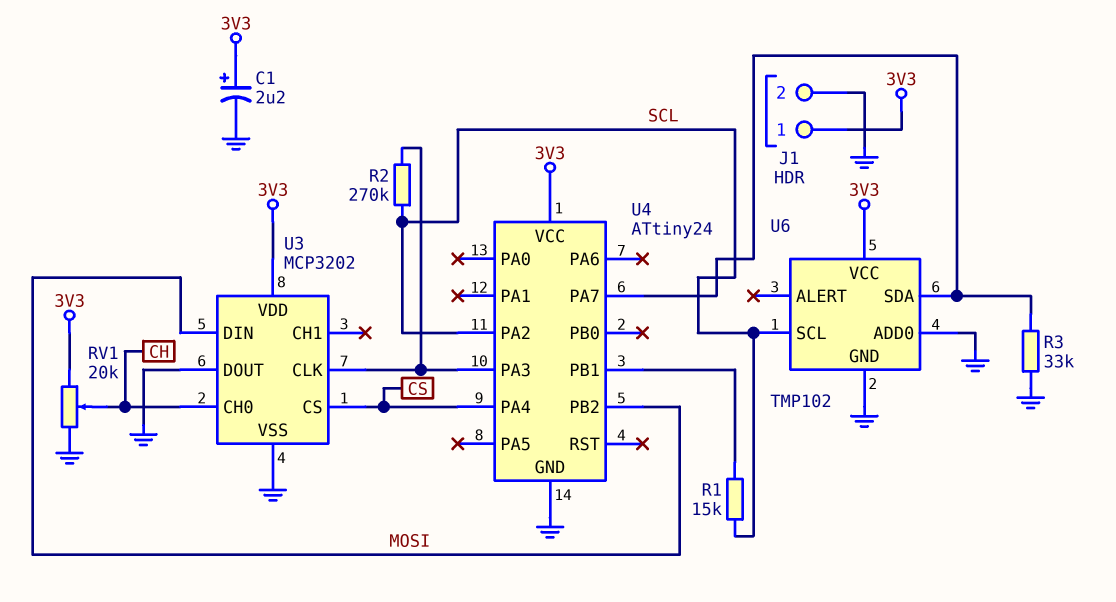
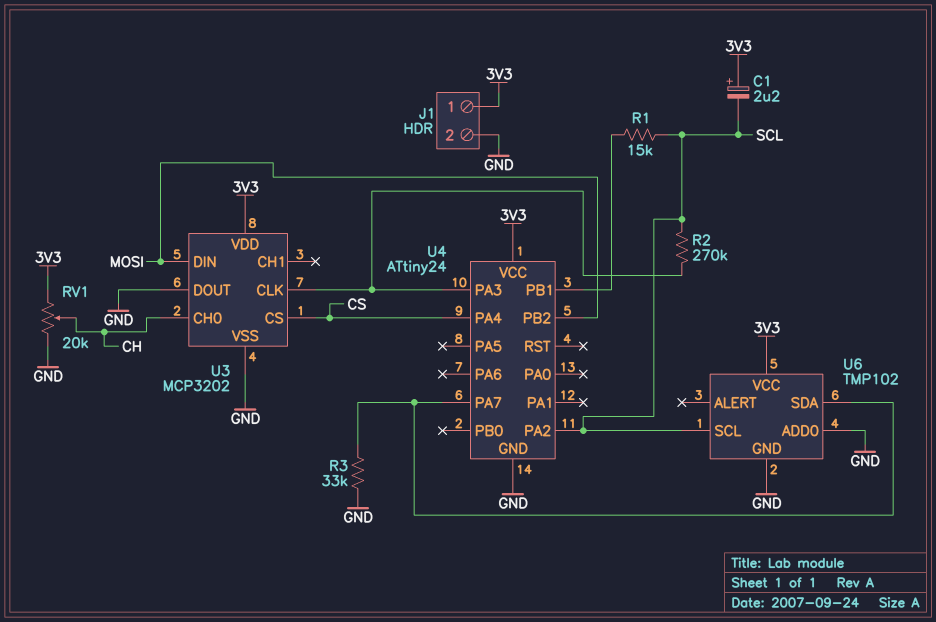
C1: 2.2uF (plus 3V3, minus GND) -> 2.2uF (plus 3V3, minus SCL)

